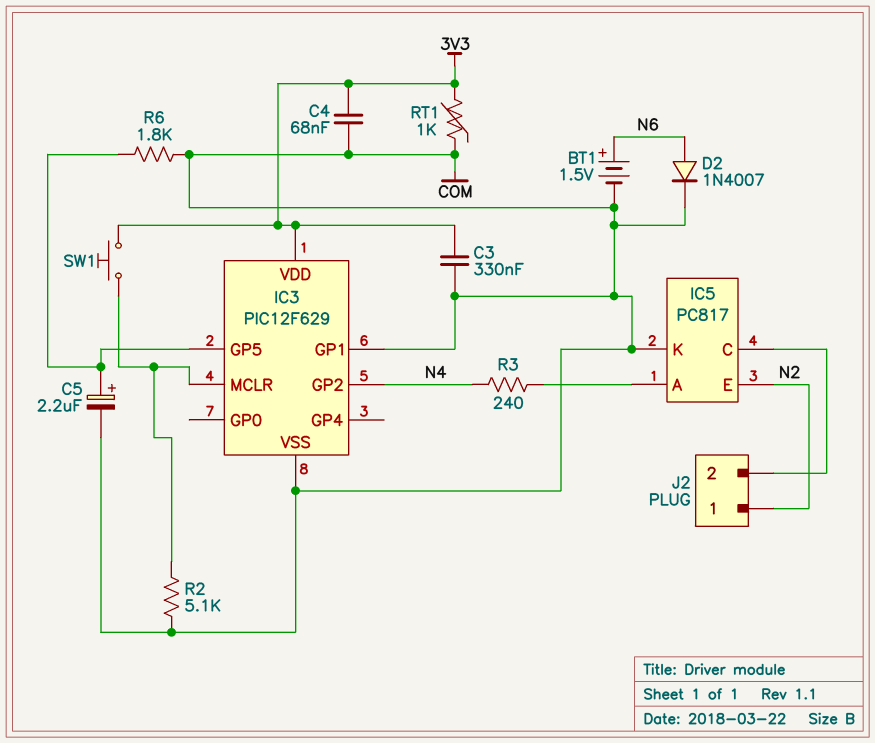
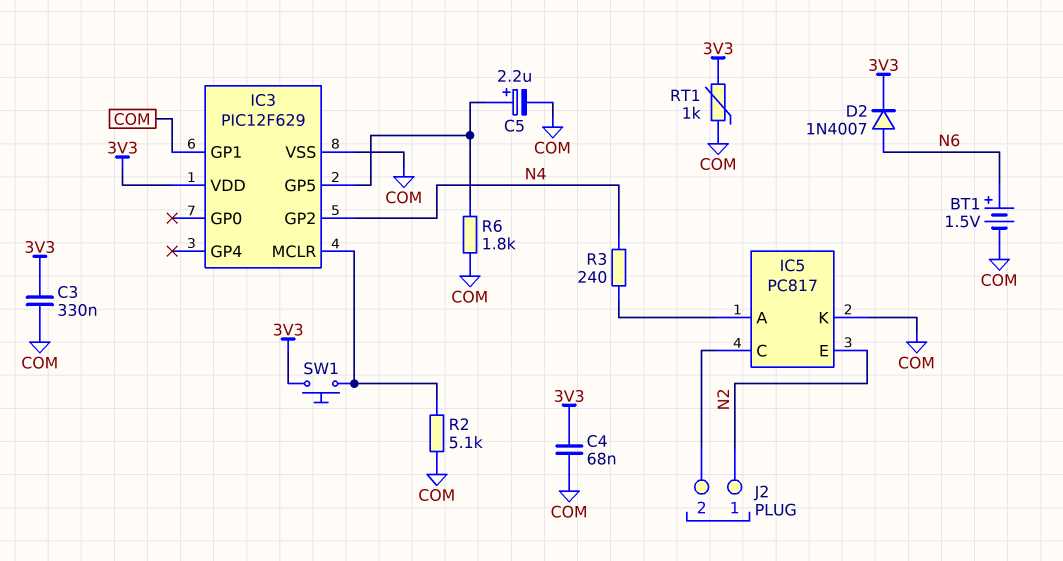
D2: diode 1N4007 (A N6, K COM) -> diode 1N4007 (A N6, K 3V3)

